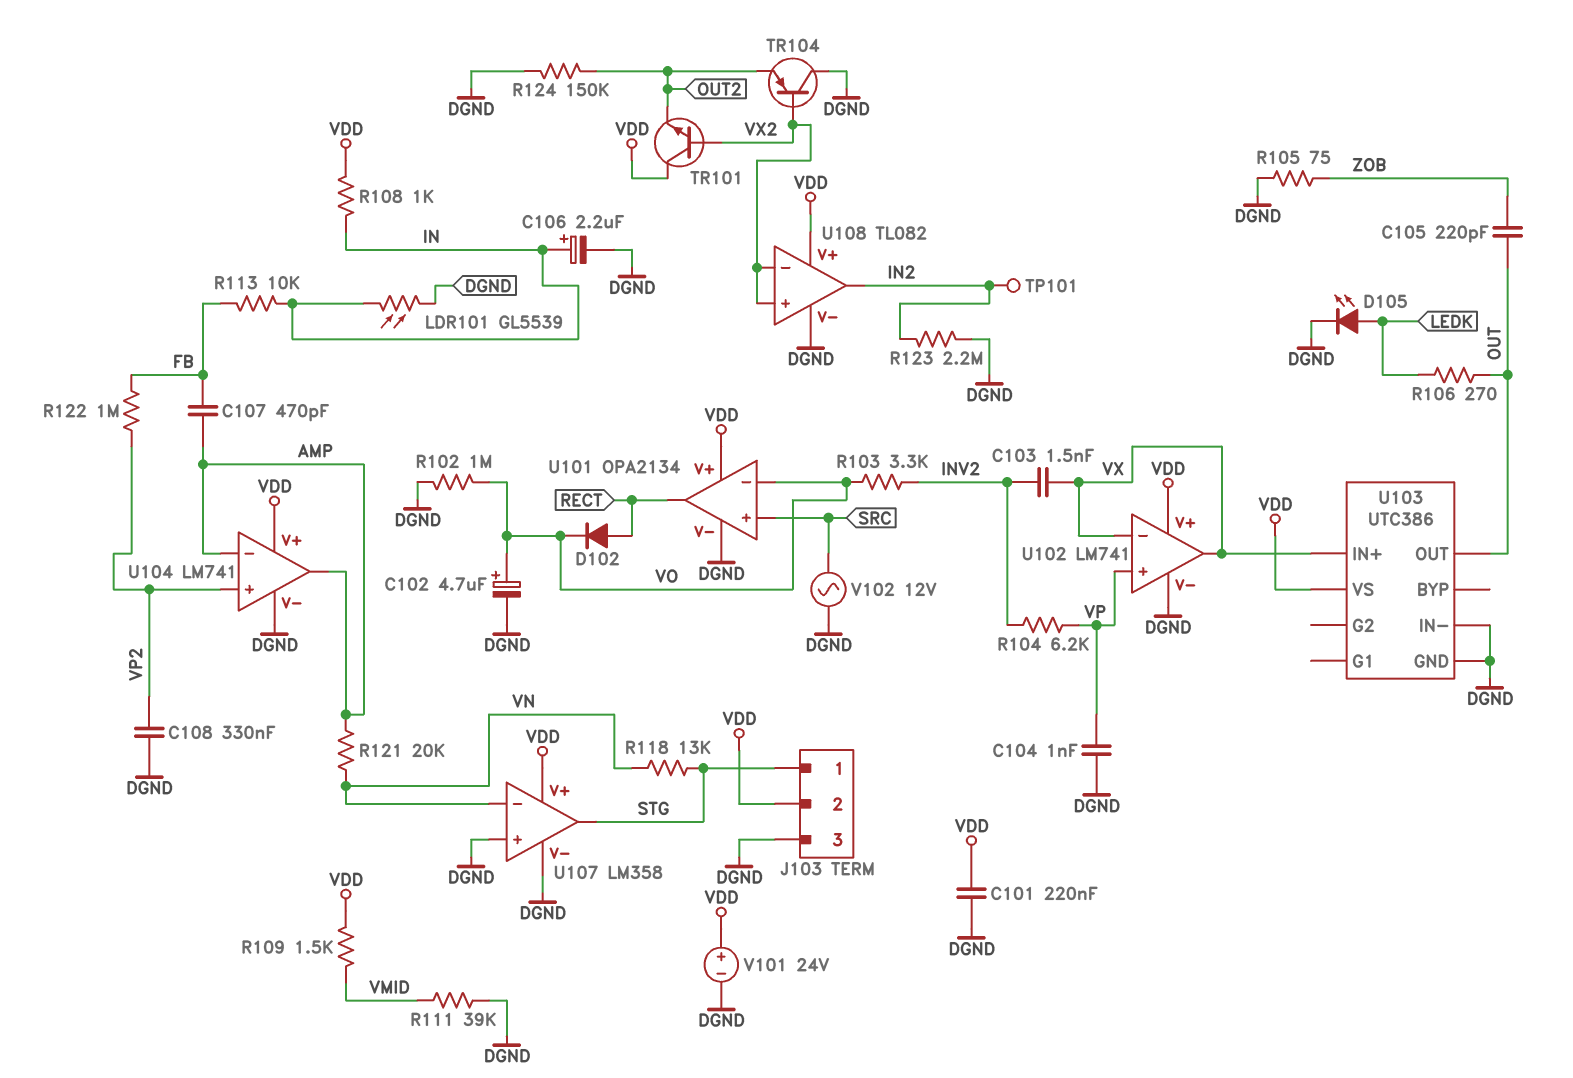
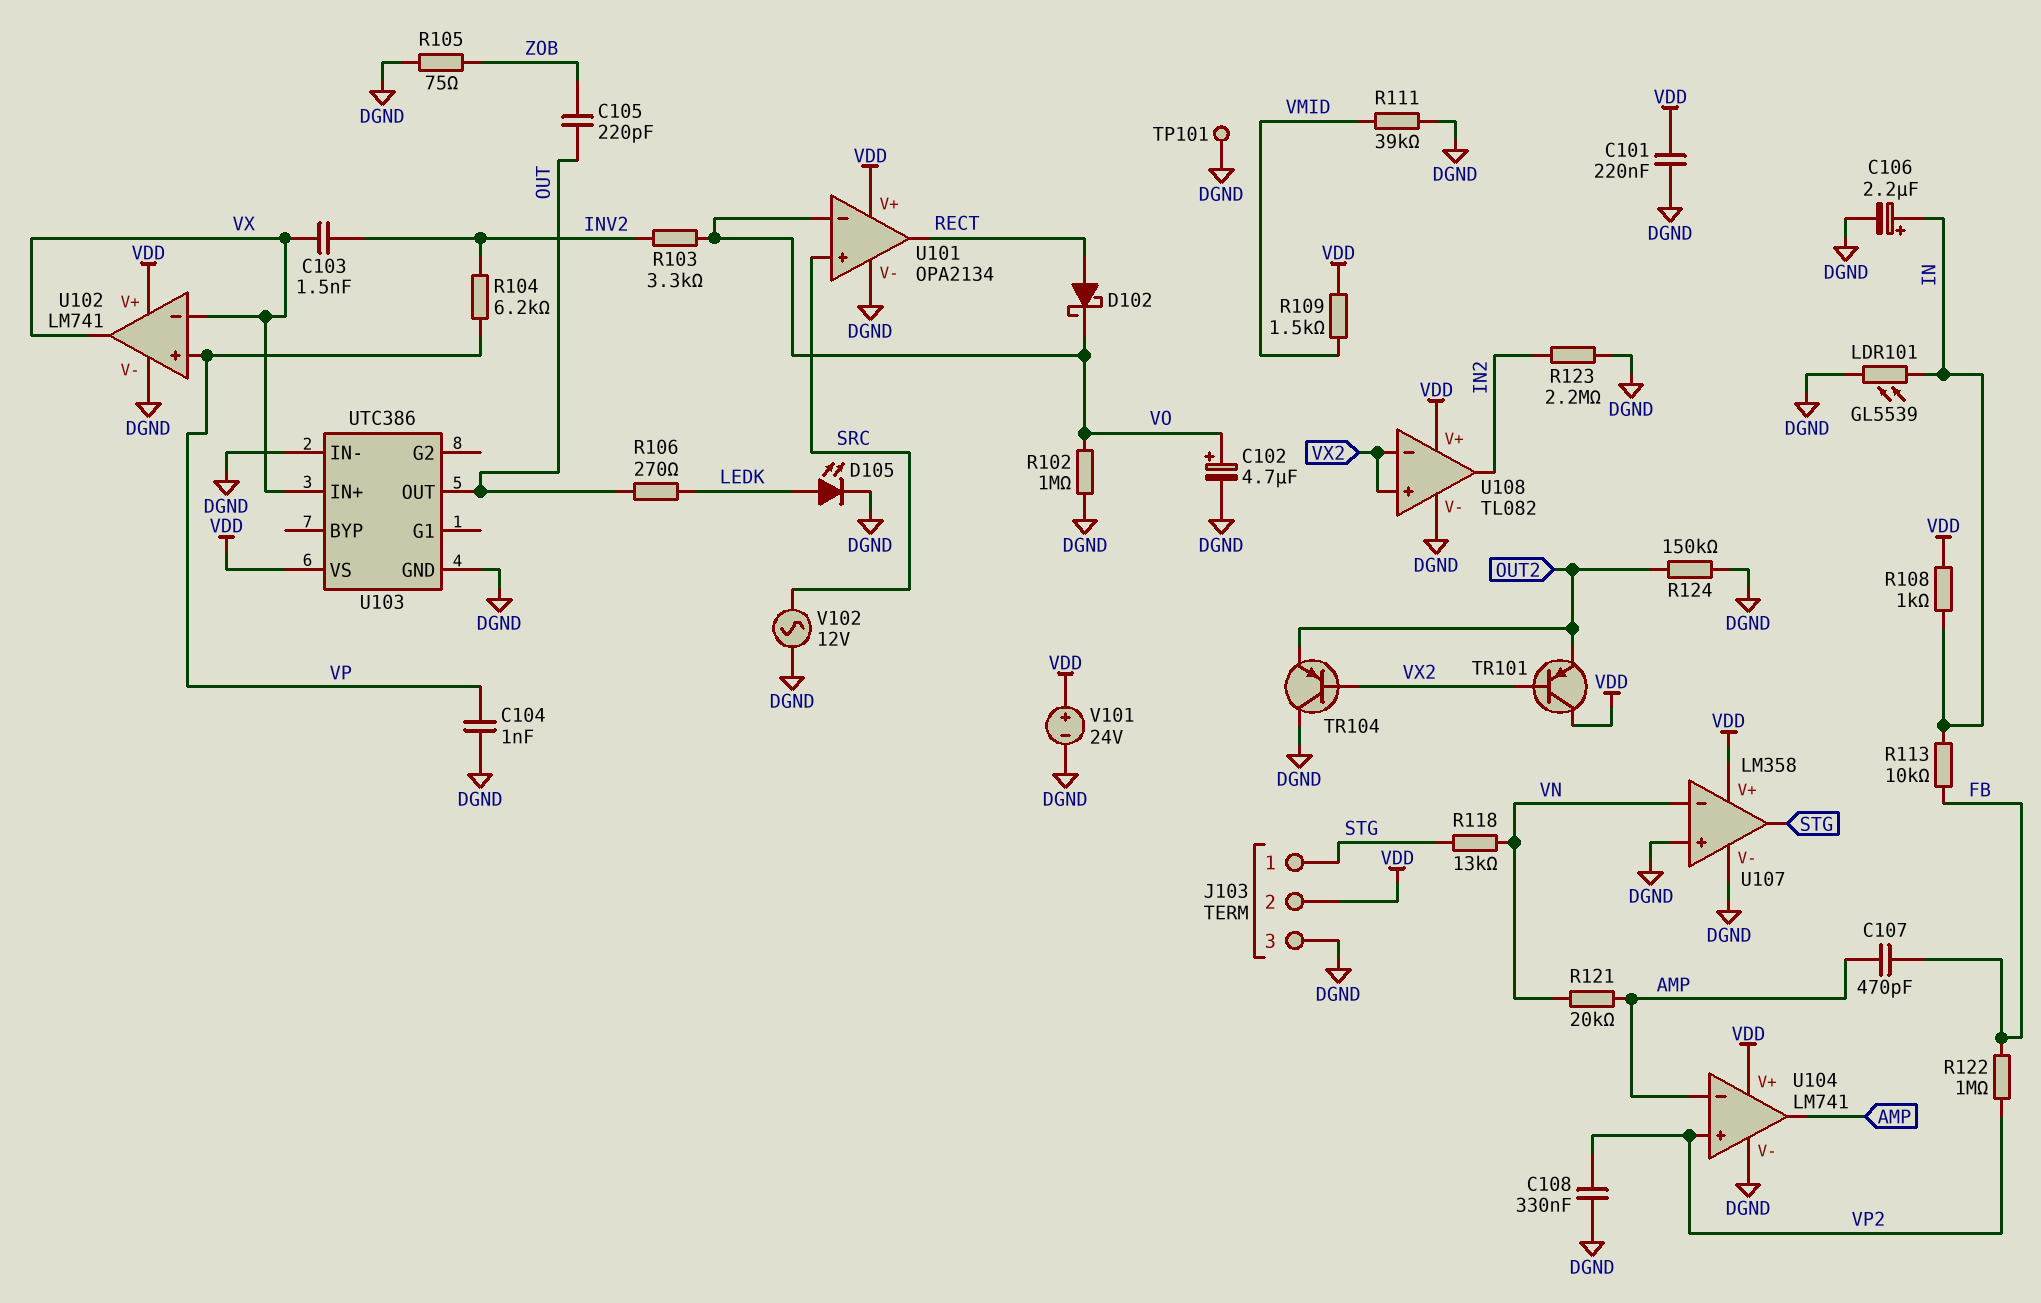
D102: diode (A RECT, K VO) -> schottky (A RECT, K VO)
TP101: test point (IN2) -> test point (DGND)
TR101: NPN (B VX2, C VDD, E OUT2) -> PNP (B VX2, C VDD, E OUT2)

